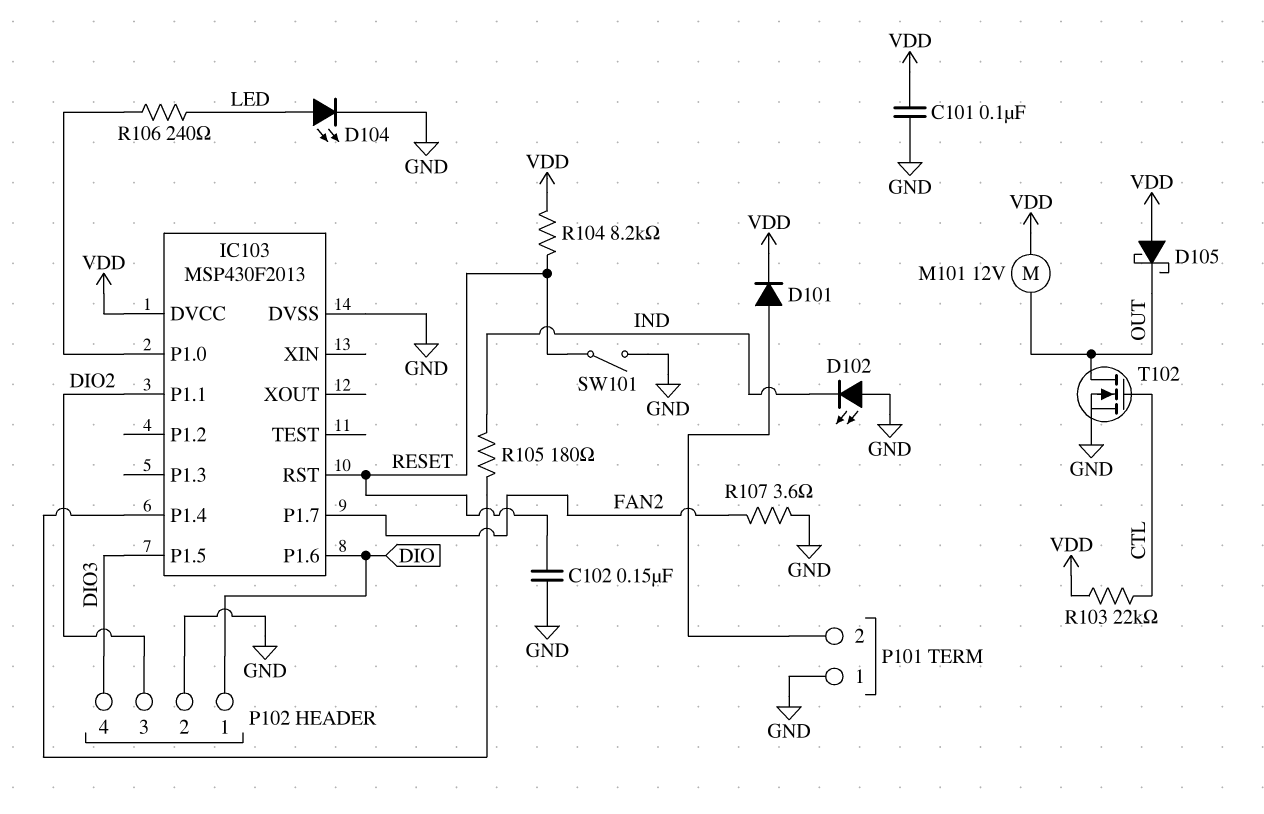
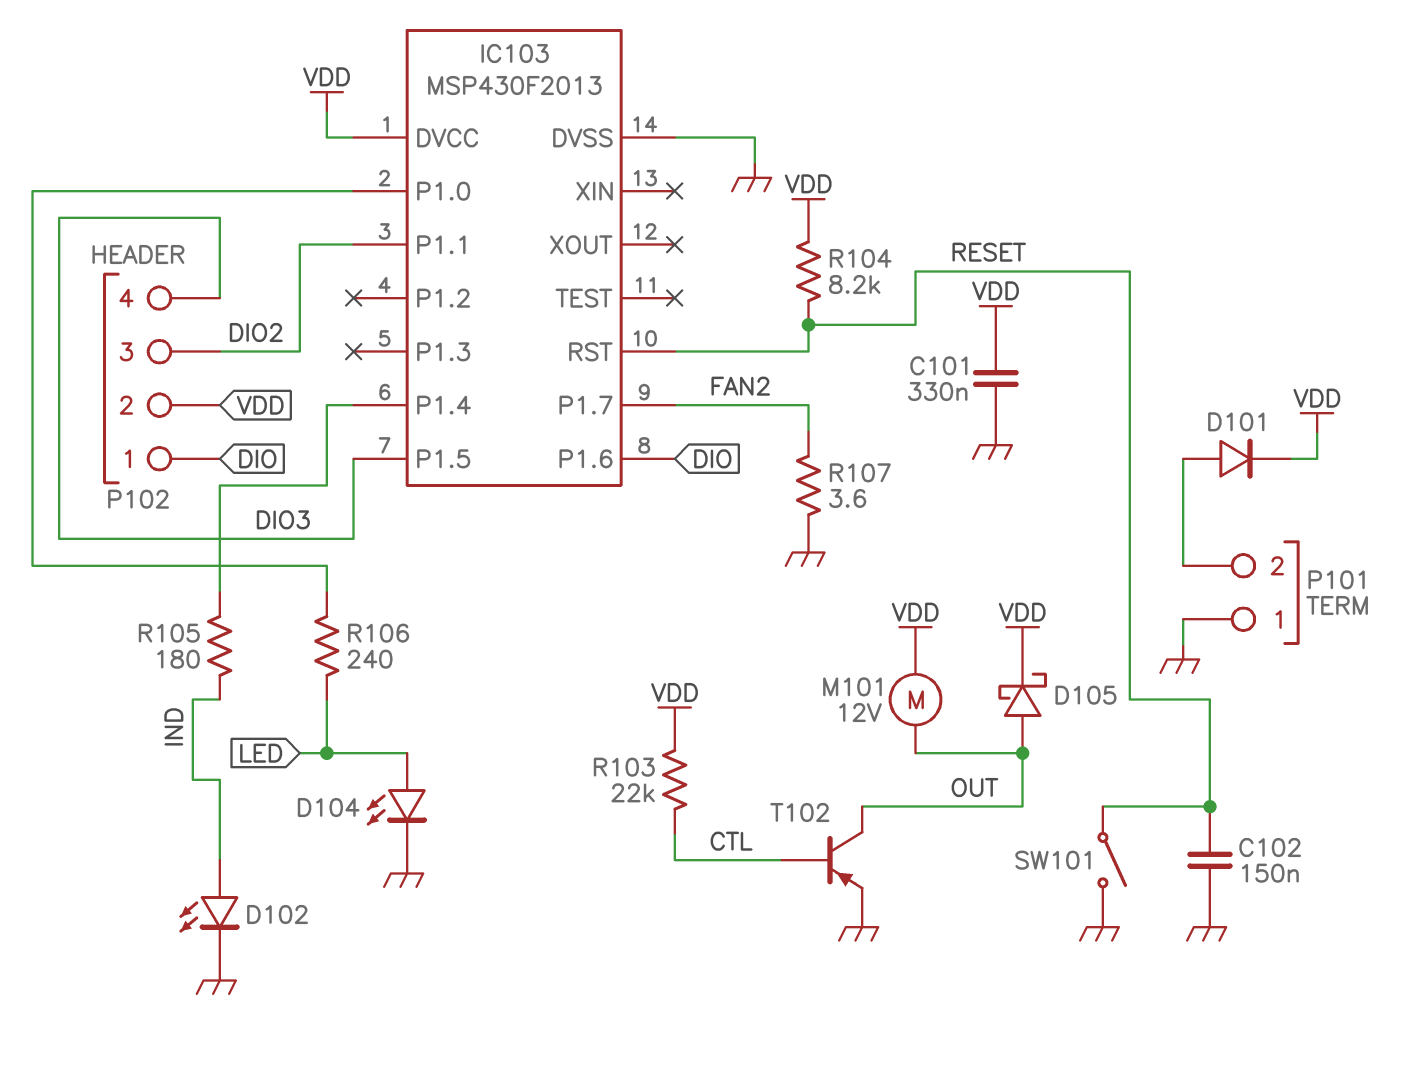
C101: 100nF (GND, VDD) -> 330nF (GND, VDD)
D102: LED (A GND, K IND) -> LED (A IND, K GND)
D105: schottky (A VDD, K OUT) -> schottky (A OUT, K VDD)
P102 pin 2: GND -> VDD
T102: NMOS (G CTL, D OUT, S GND) -> PNP (B CTL, C OUT, E GND)

